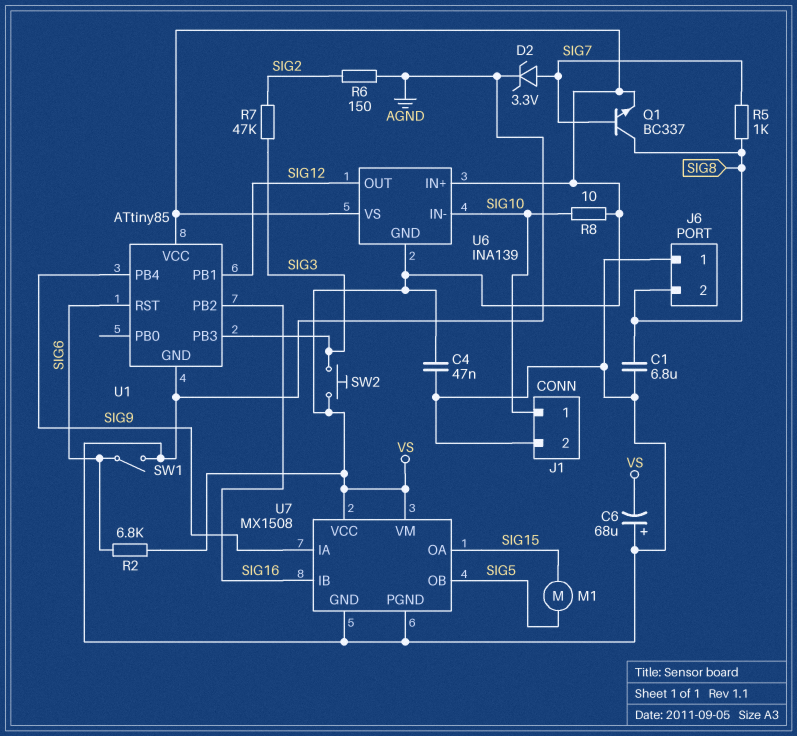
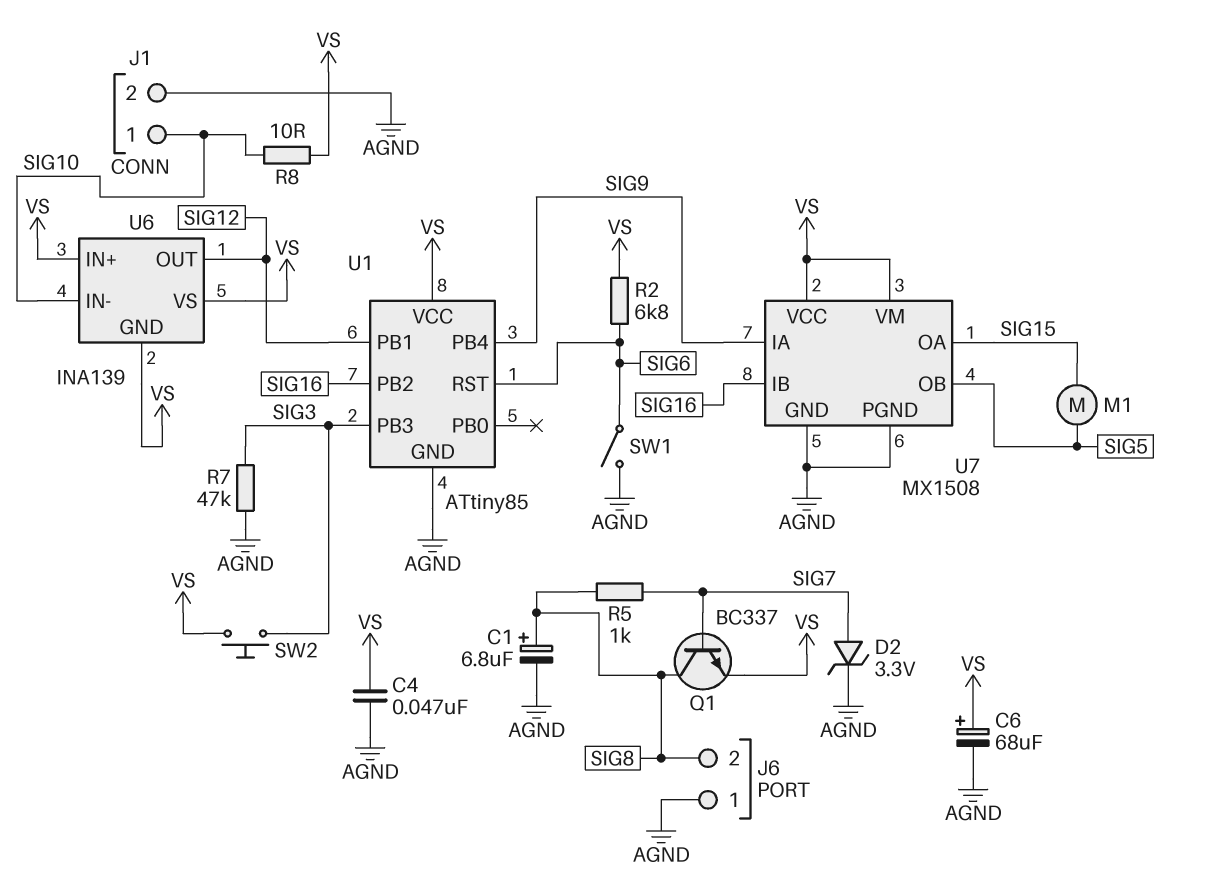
C1: 6.8uF (AGND, SIG8) -> 6.8uF (plus SIG8, minus AGND)
C6: 68uF (plus AGND, minus VS) -> 68uF (plus VS, minus AGND)
R6: 150 (AGND, SIG2) -> none
R7: 47k (SIG2, SIG3) -> 47k (AGND, SIG3)

